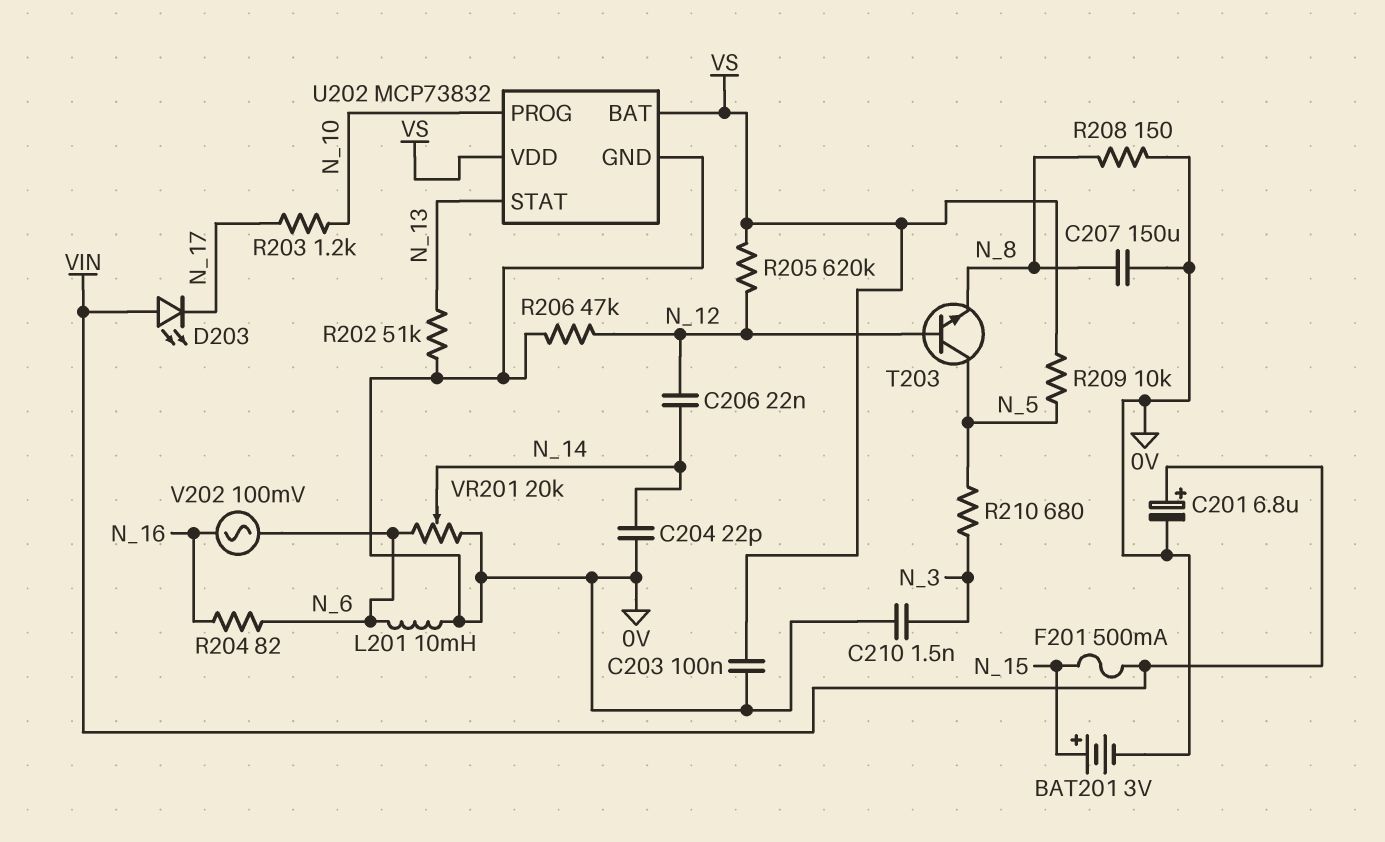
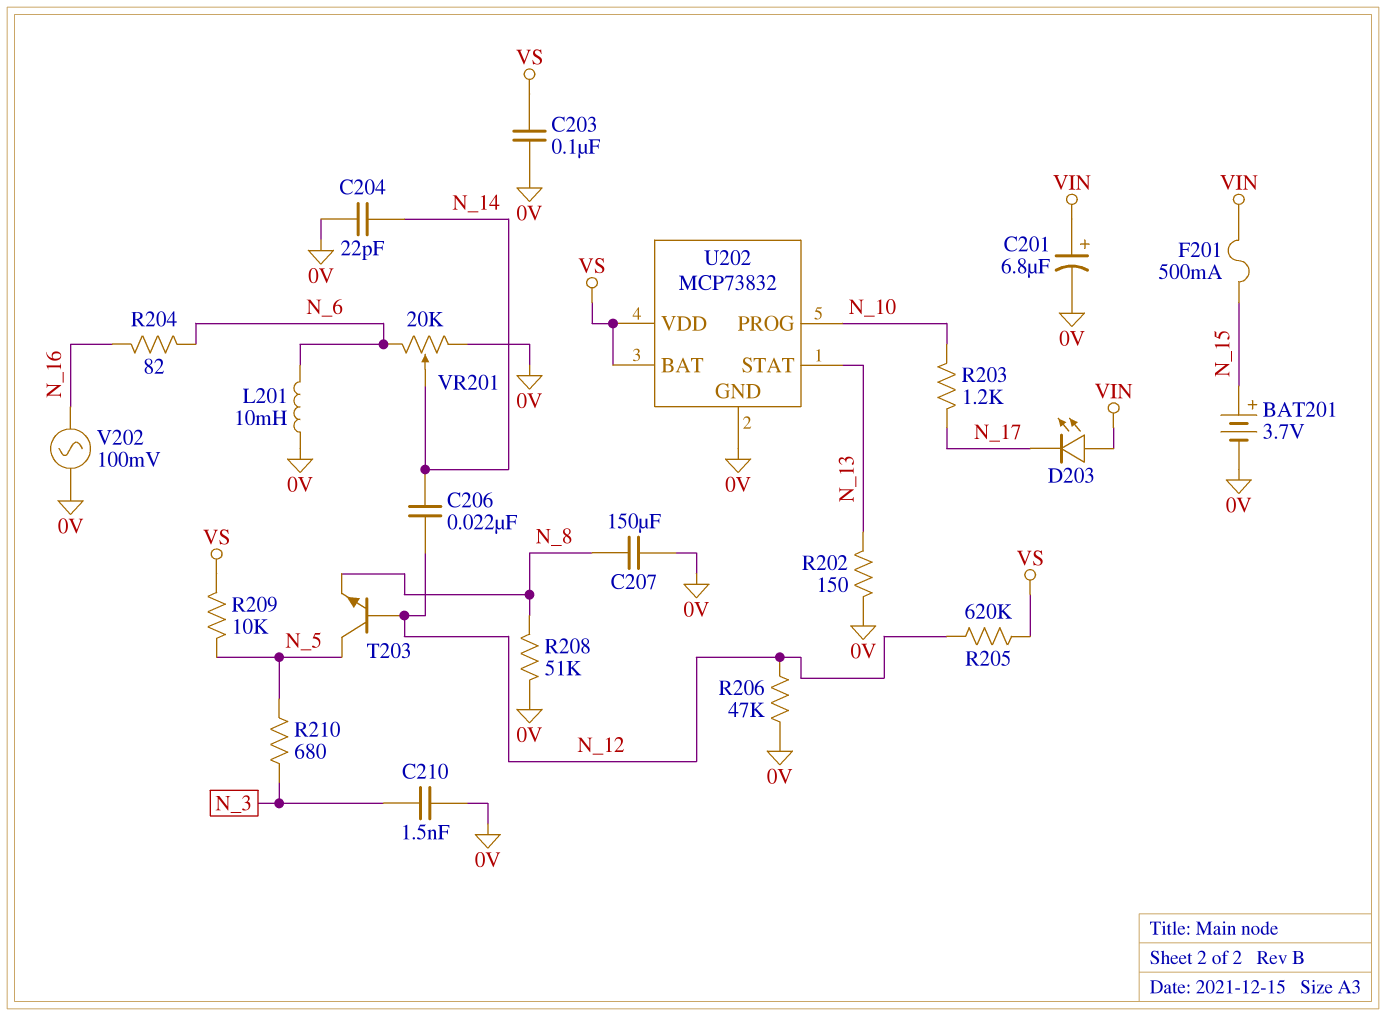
BAT201: 3V (plus N_15, minus 0V) -> 3.7V (plus N_15, minus 0V)
R202: 51k (0V, N_13) -> 150 (0V, N_13)
R208: 150 (0V, N_8) -> 51k (0V, N_8)
V202: AC 100mV (N_6, N_16) -> AC 100mV (0V, N_16)

